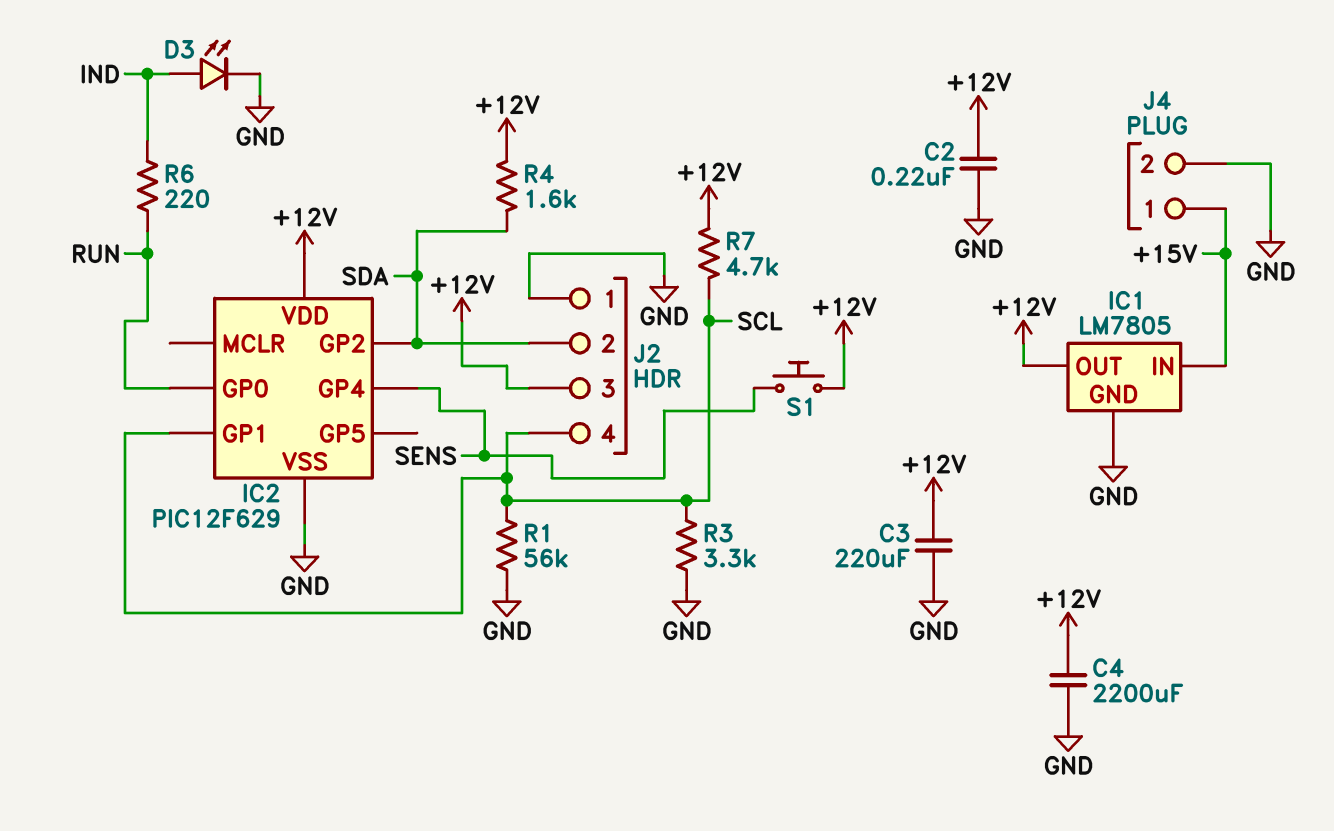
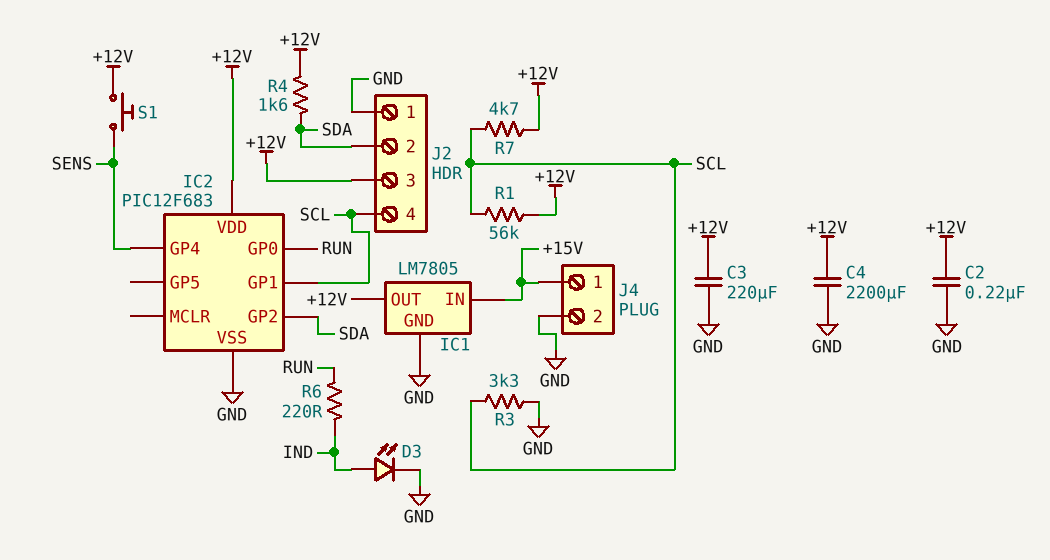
IC2: PIC12F629 -> PIC12F683
R1: 56k (GND, SCL) -> 56k (+12V, SCL)

